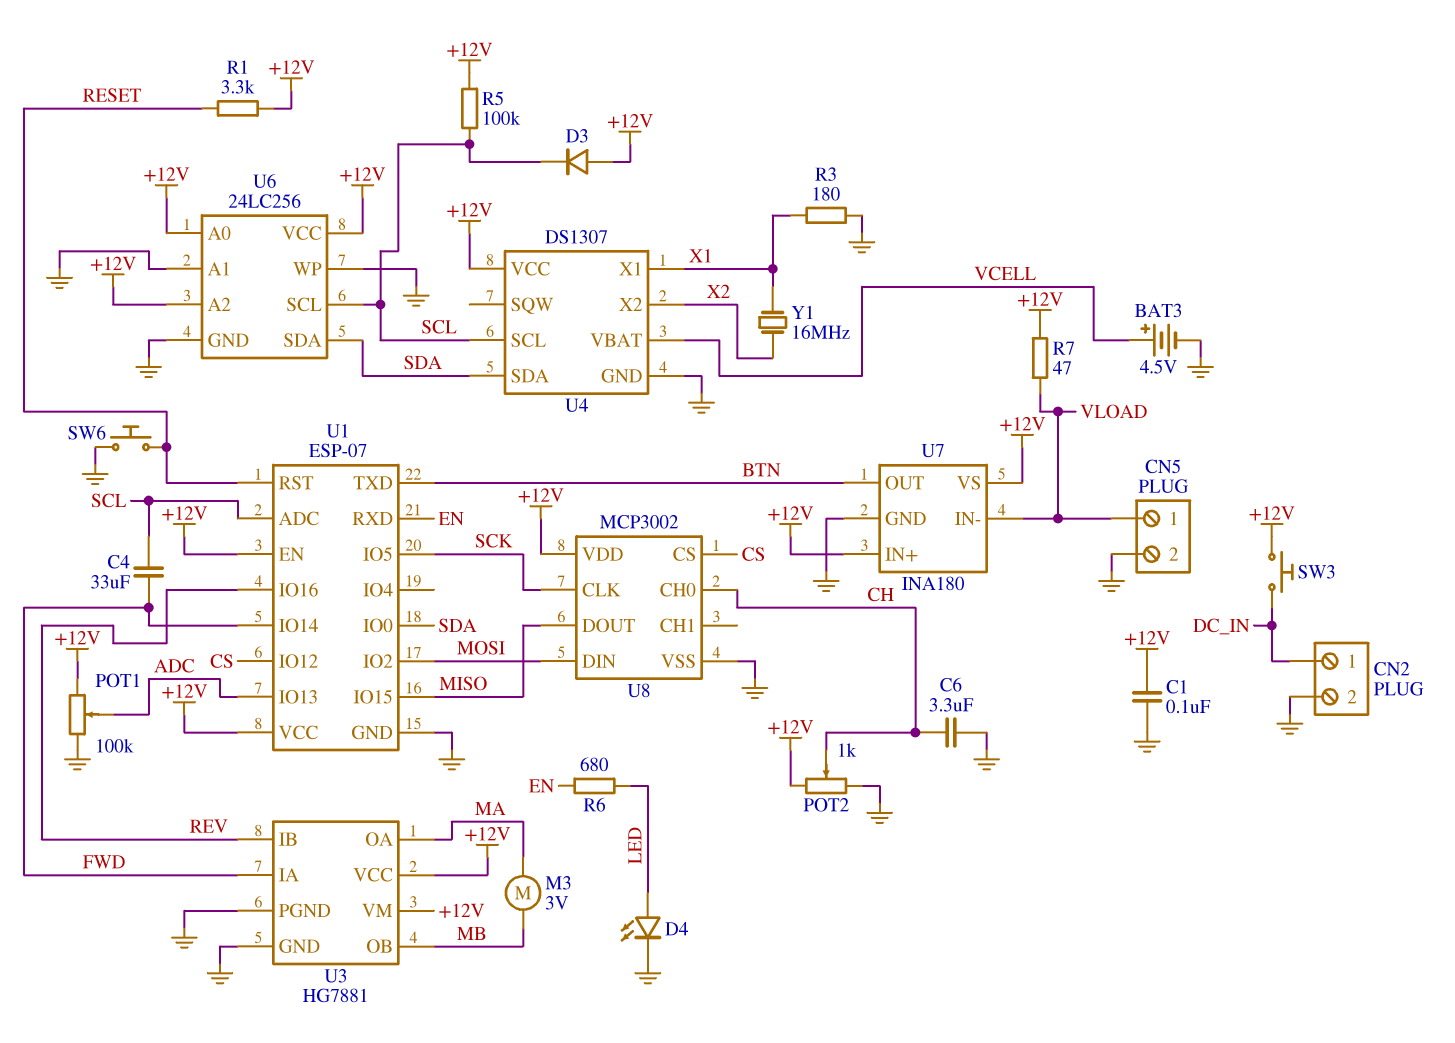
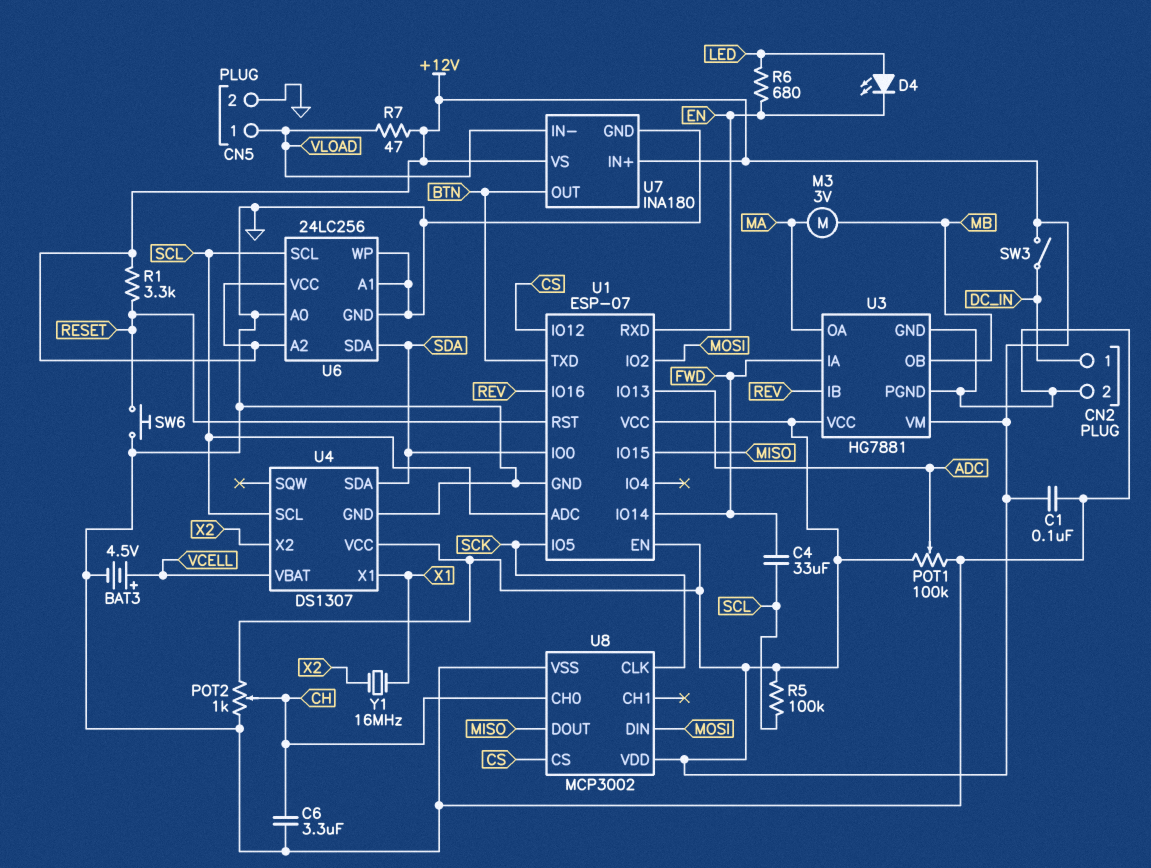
D3: diode (A +12V, K SCL) -> none
D4: LED (A LED, K GND) -> LED (A LED, K EN)
R3: 180 (GND, X1) -> none
SW3: button (+12V, DC_IN) -> switch (+12V, DC_IN)
U6 pin A0: +12V -> GND

